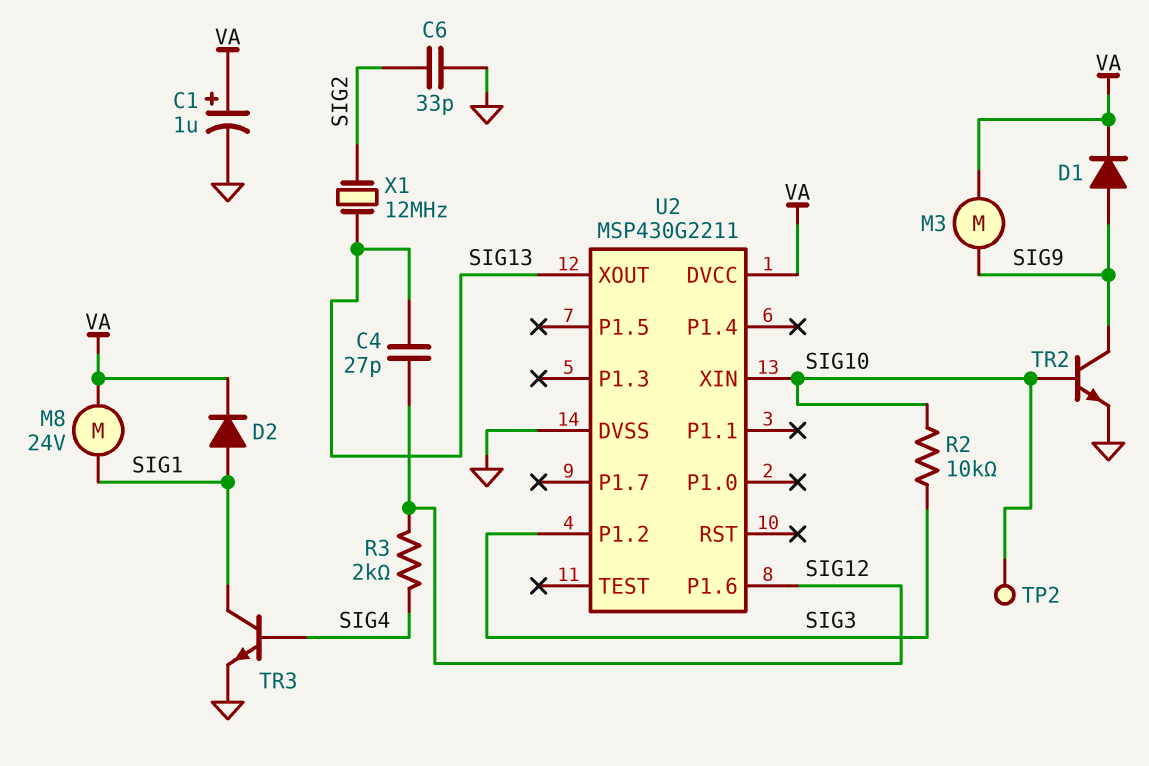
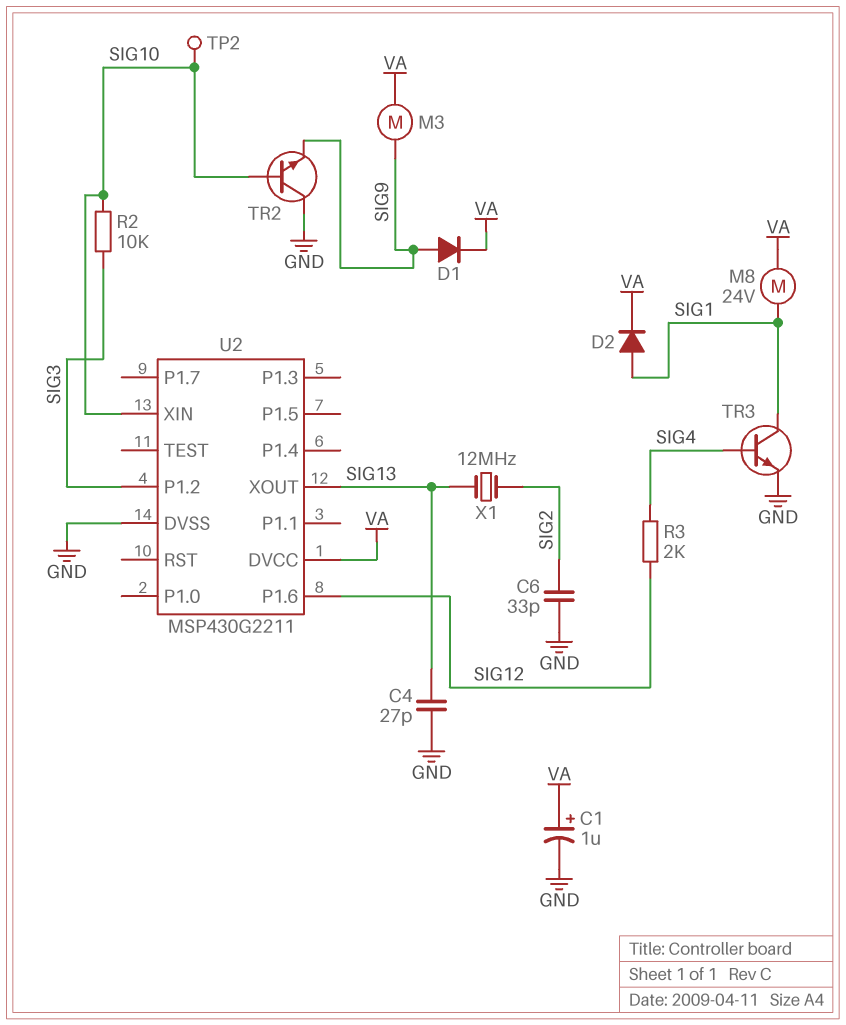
C4: 27pF (SIG12, SIG13) -> 27pF (GND, SIG13)
TR2: NPN (B SIG10, C SIG9, E GND) -> NPN (B SIG10, C GND, E SIG9)

